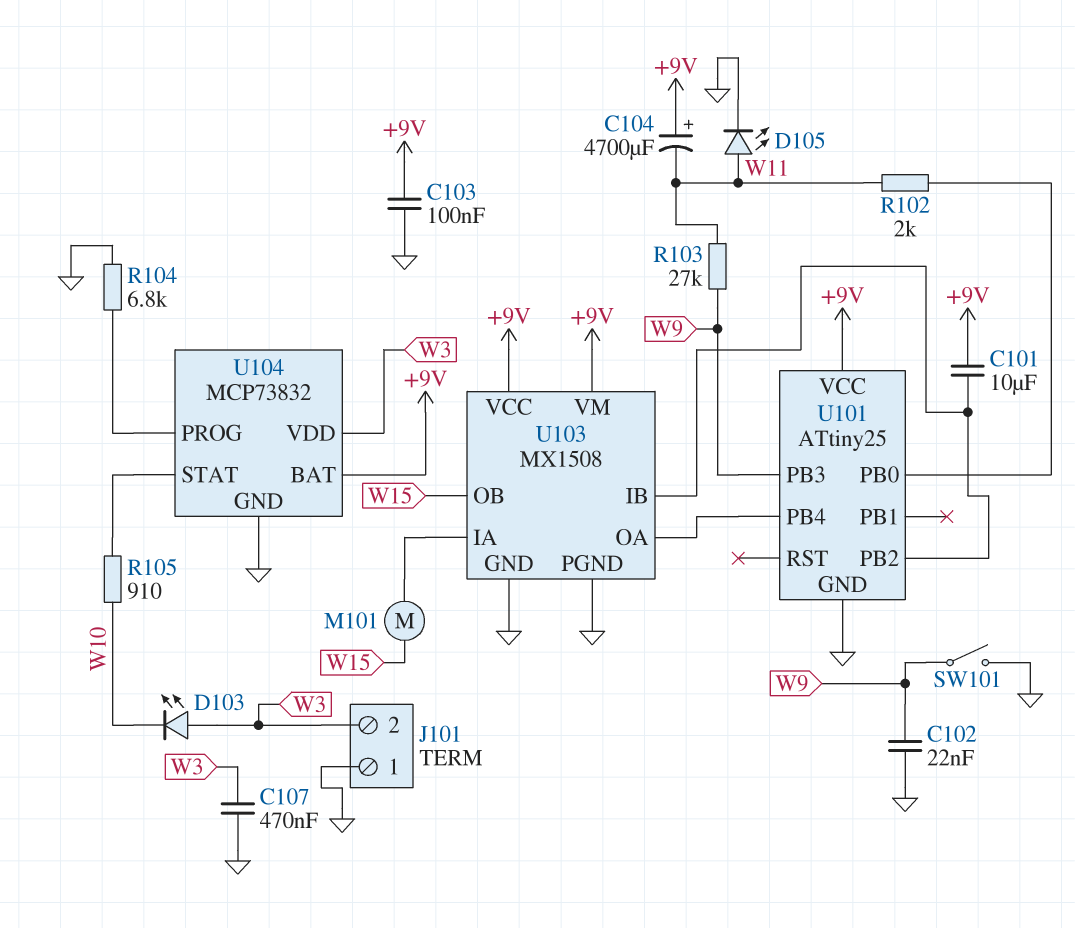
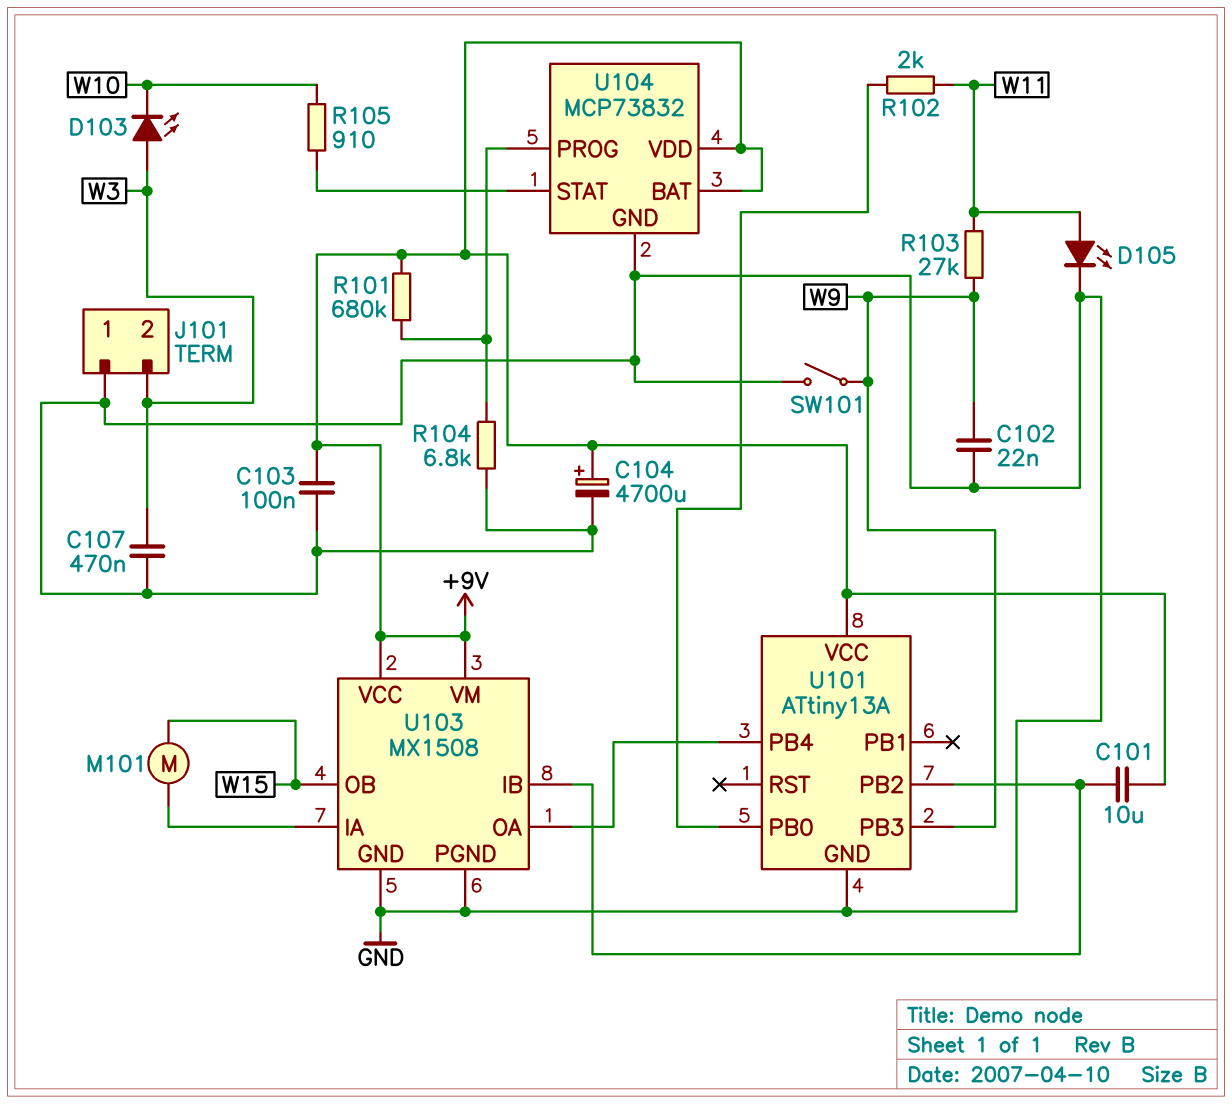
C104: 4700uF (plus +9V, minus W11) -> 4700uF (plus +9V, minus GND)
R101: none -> 680k (+9V, U104/PROG)
U101: ATtiny25 -> ATtiny13A
U104 pin VDD: W3 -> +9V

